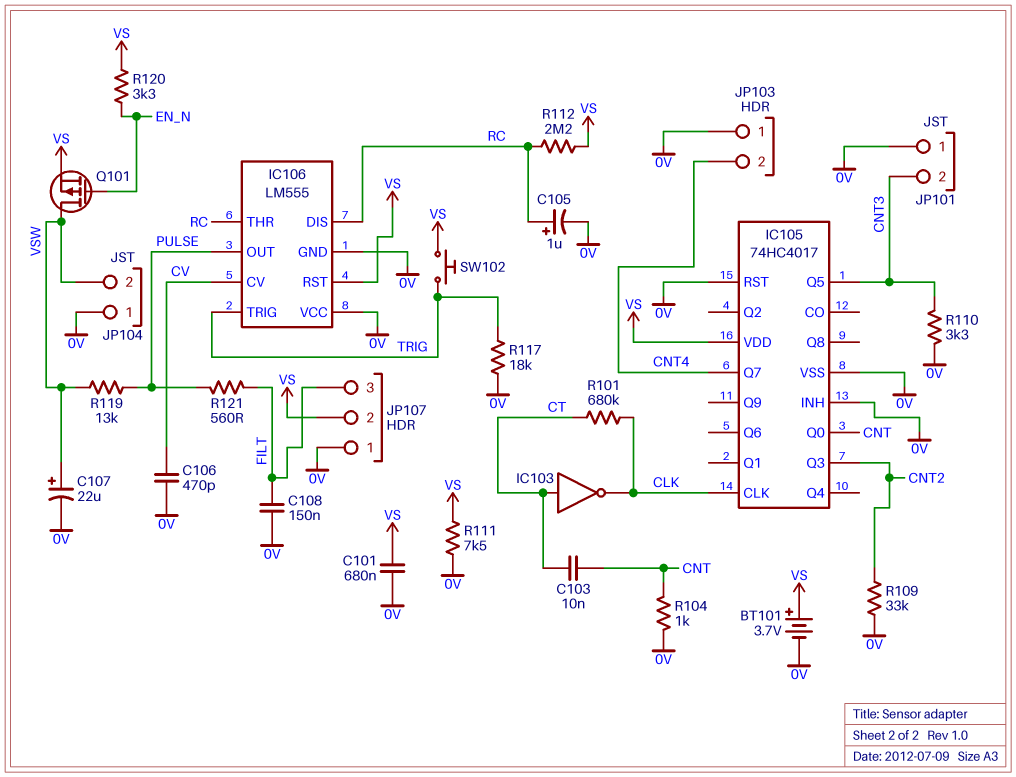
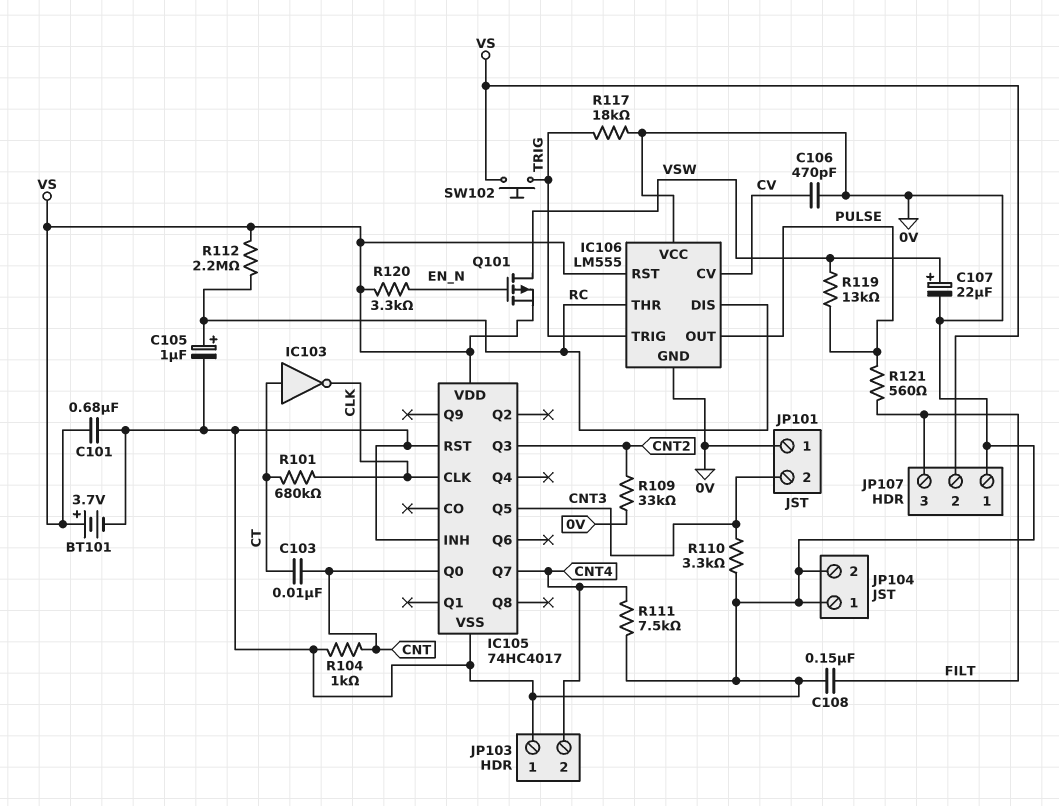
JP104 pin 2: VSW -> 0V
R111: 7.5k (0V, VS) -> 7.5k (0V, CNT4)

